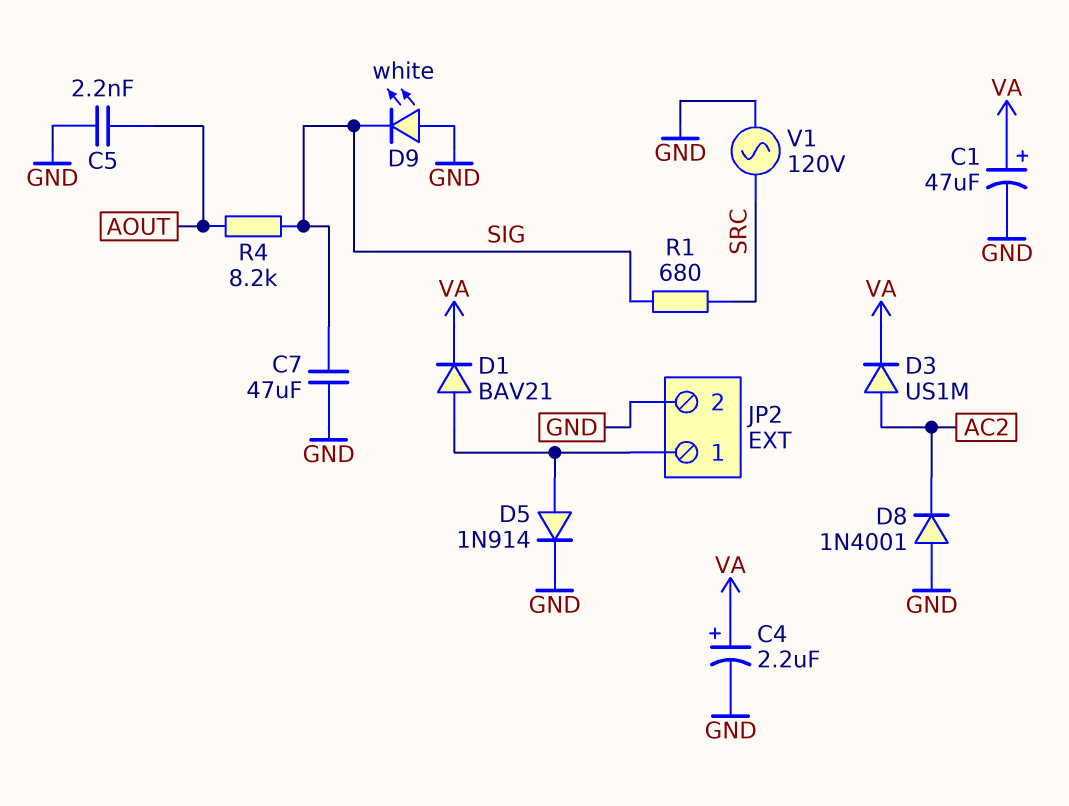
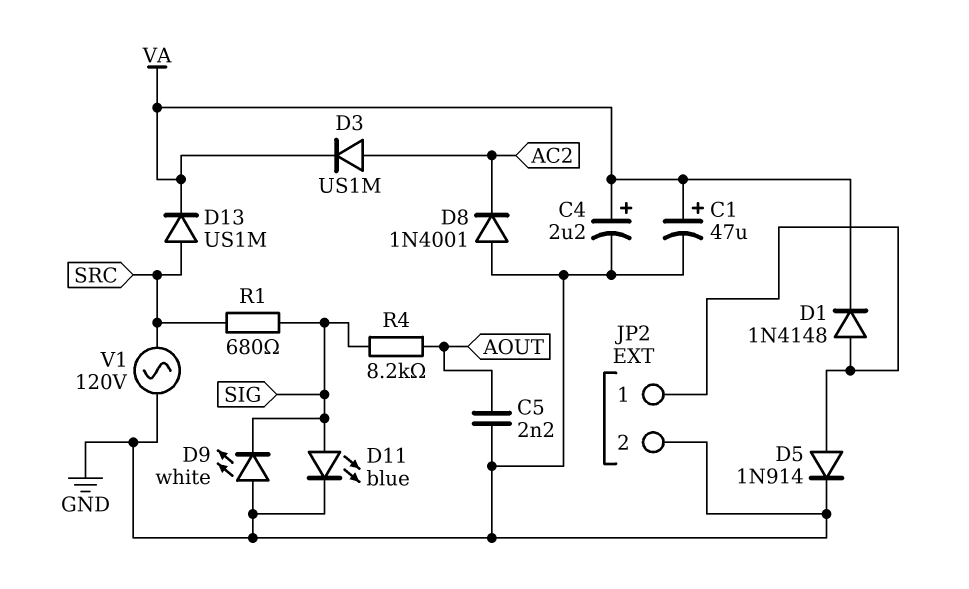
C7: 47uF (GND, SIG) -> none
D1: diode BAV21 (A JP2/1, K VA) -> diode 1N4148 (A JP2/1, K VA)
D11: none -> LED blue (A SIG, K GND)
D13: none -> diode US1M (A SRC, K VA)

